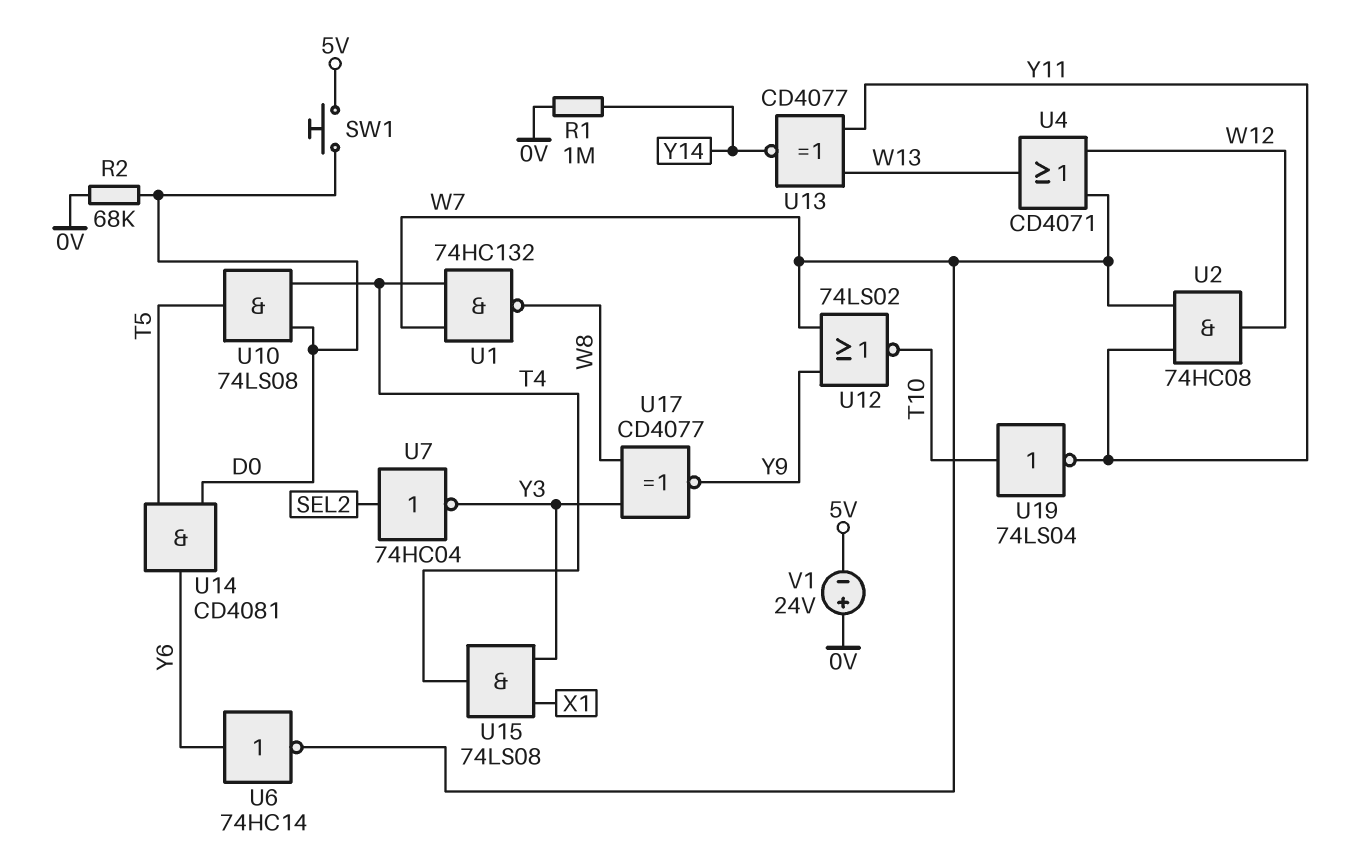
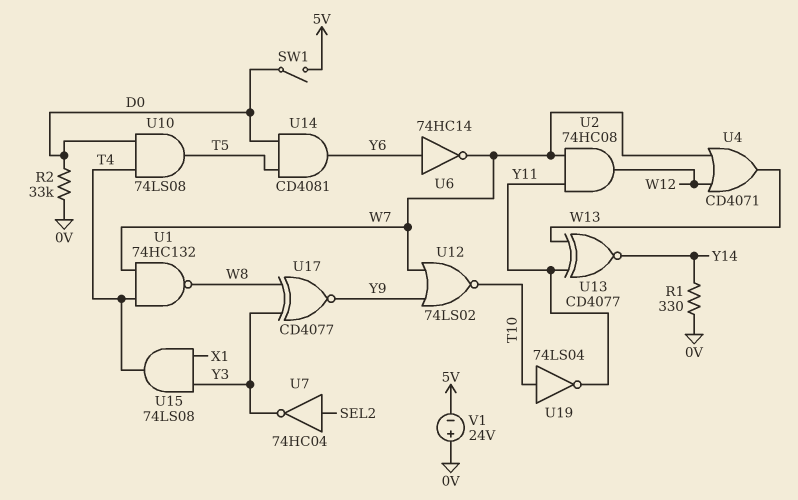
R1: 1M (0V, Y14) -> 330 (0V, Y14)
R2: 68k (0V, D0) -> 33k (0V, D0)
SW1: button (5V, D0) -> switch (5V, D0)

